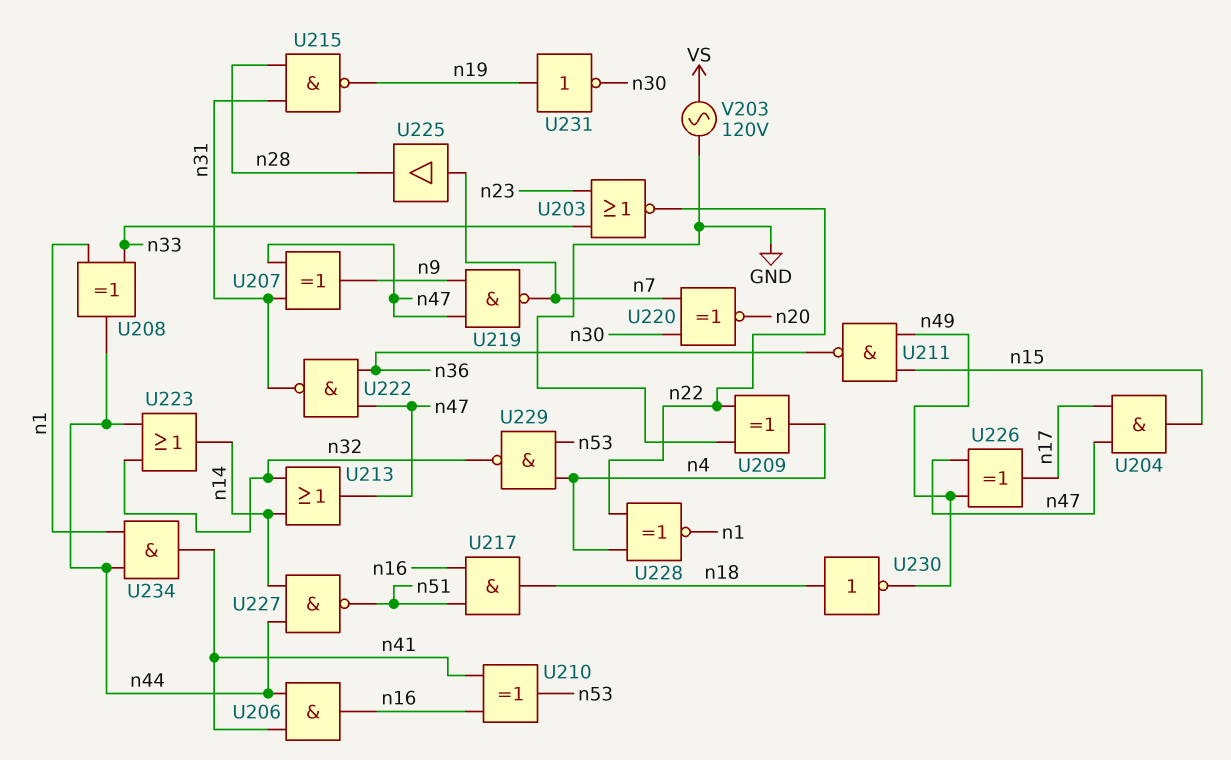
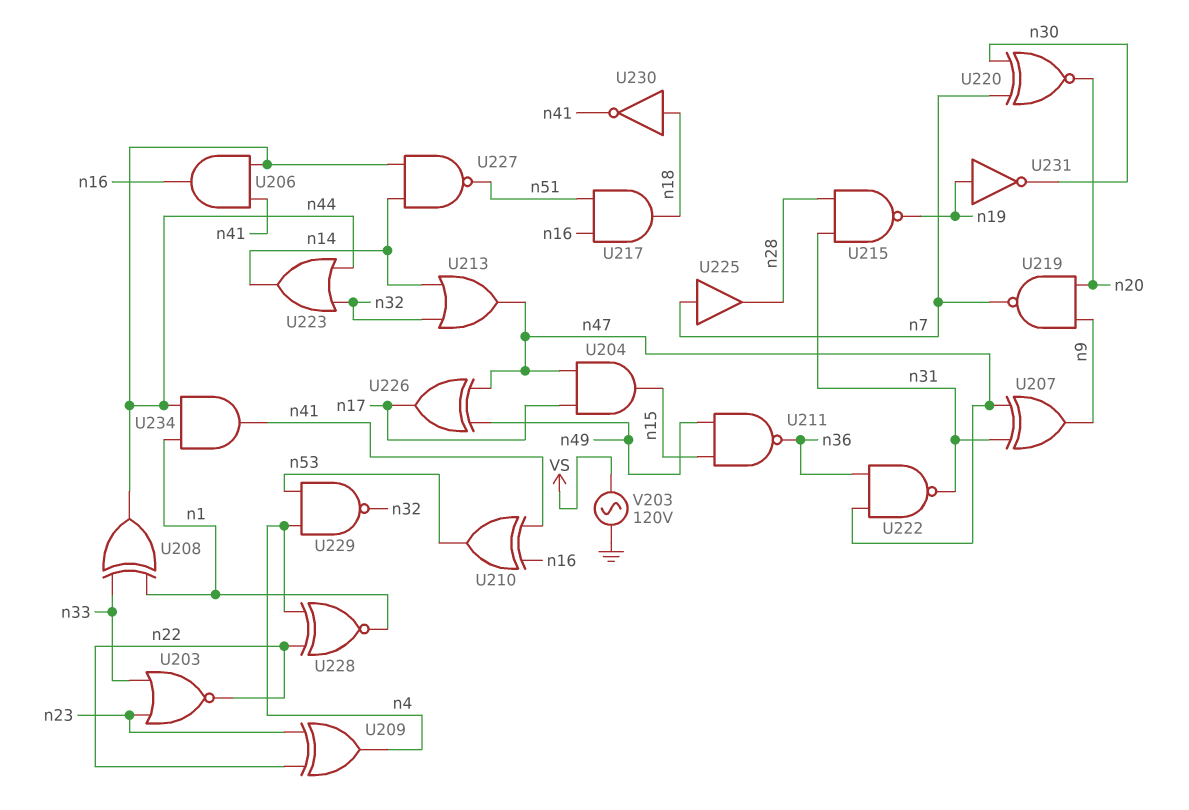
U209: XOR (in GND, in n22, out n4) -> XOR (in n22, in n23, out n4)
U219: NAND (in n9, in n47, out n7) -> NAND (in n9, in n20, out n7)
U230: NOT (in n18, out n49) -> NOT (in n18, out n41)

